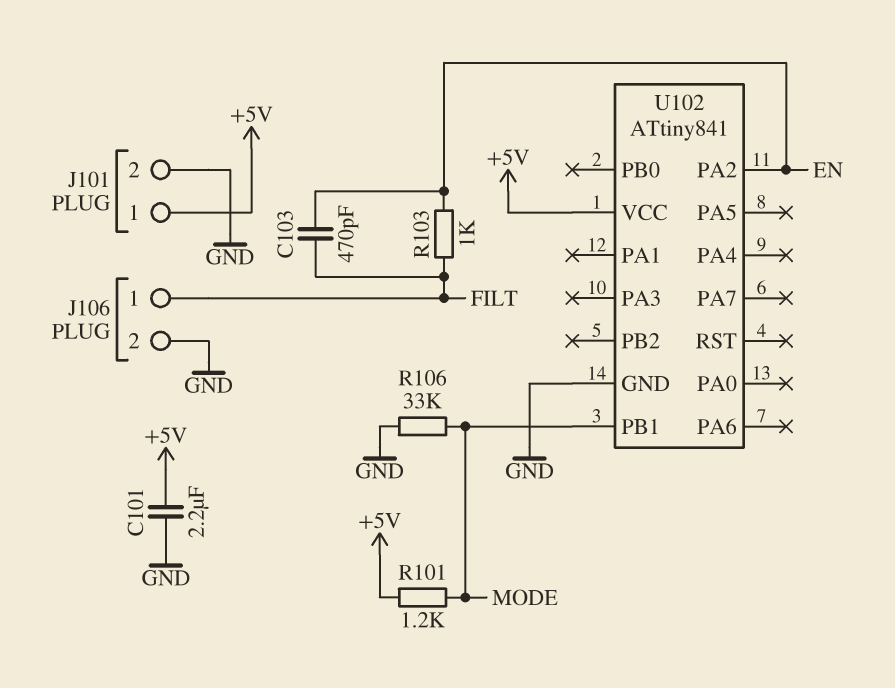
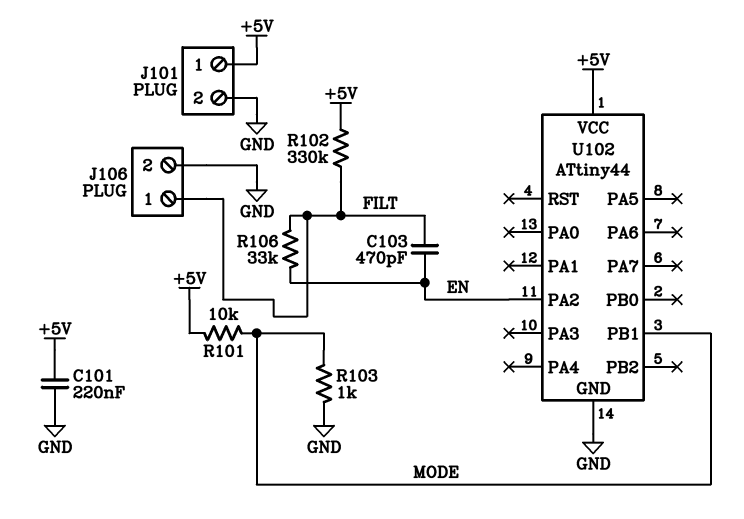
C101: 2.2uF (+5V, GND) -> 220nF (+5V, GND)
R101: 1.2k (+5V, MODE) -> 10k (+5V, MODE)
R102: none -> 330k (+5V, FILT)
R103: 1k (EN, FILT) -> 1k (GND, MODE)
R106: 33k (GND, MODE) -> 33k (EN, FILT)
U102: ATtiny841 -> ATtiny44

